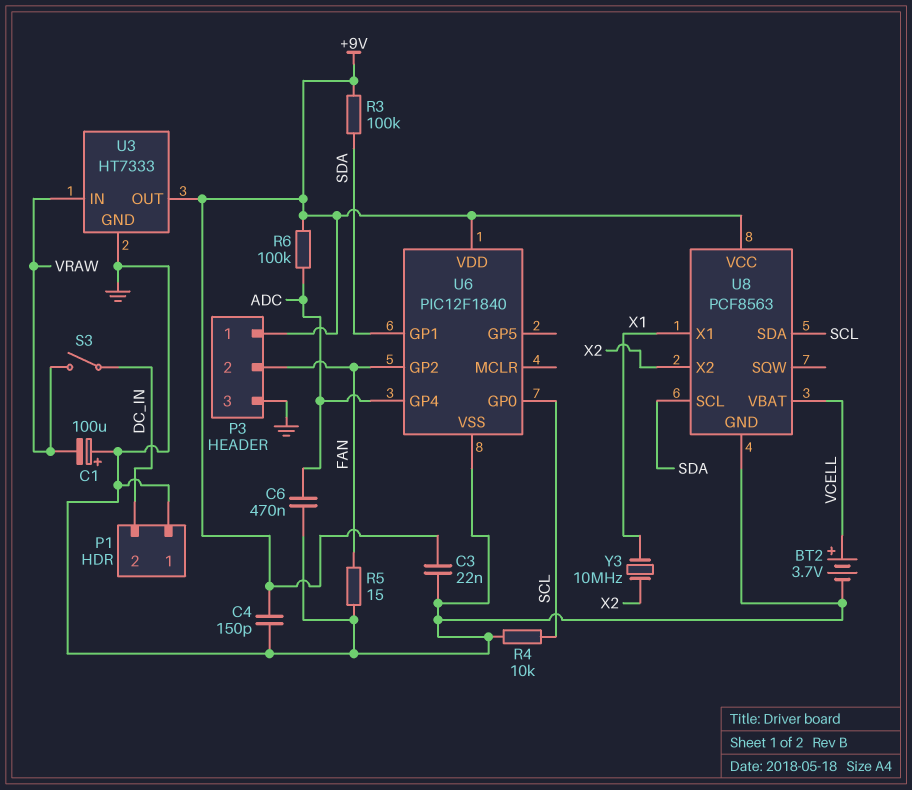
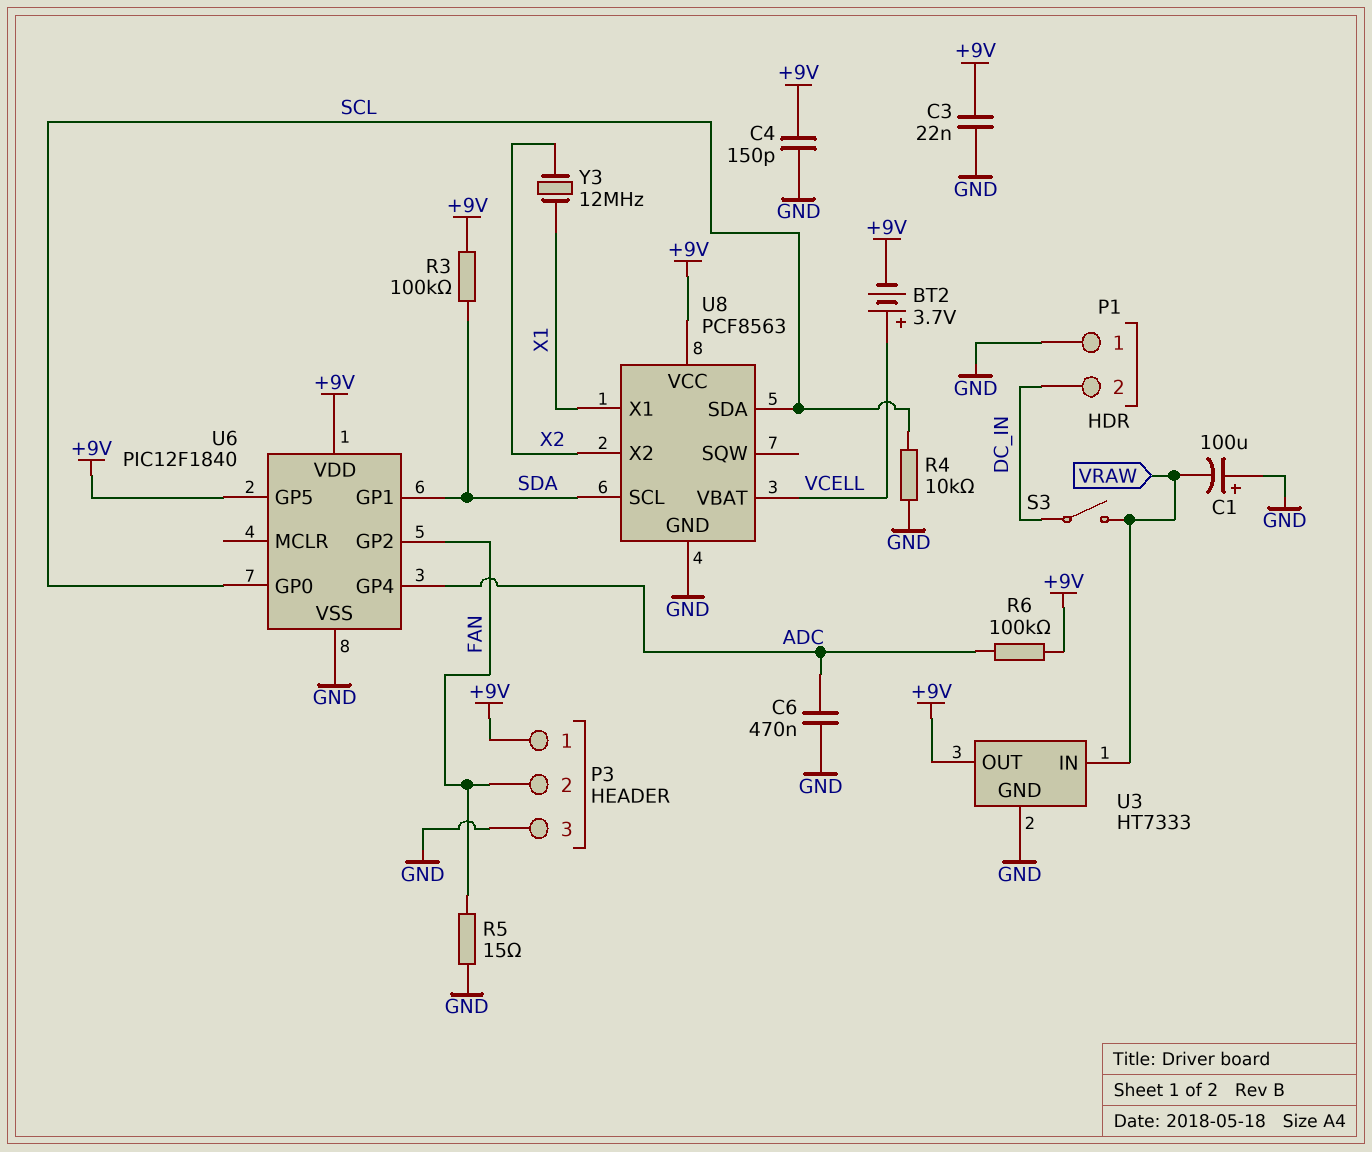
BT2: 3.7V (plus VCELL, minus GND) -> 3.7V (plus VCELL, minus +9V)
U6 pin GP5: none -> +9V
Y3: 10MHz (X1, X2) -> 12MHz (X1, X2)

